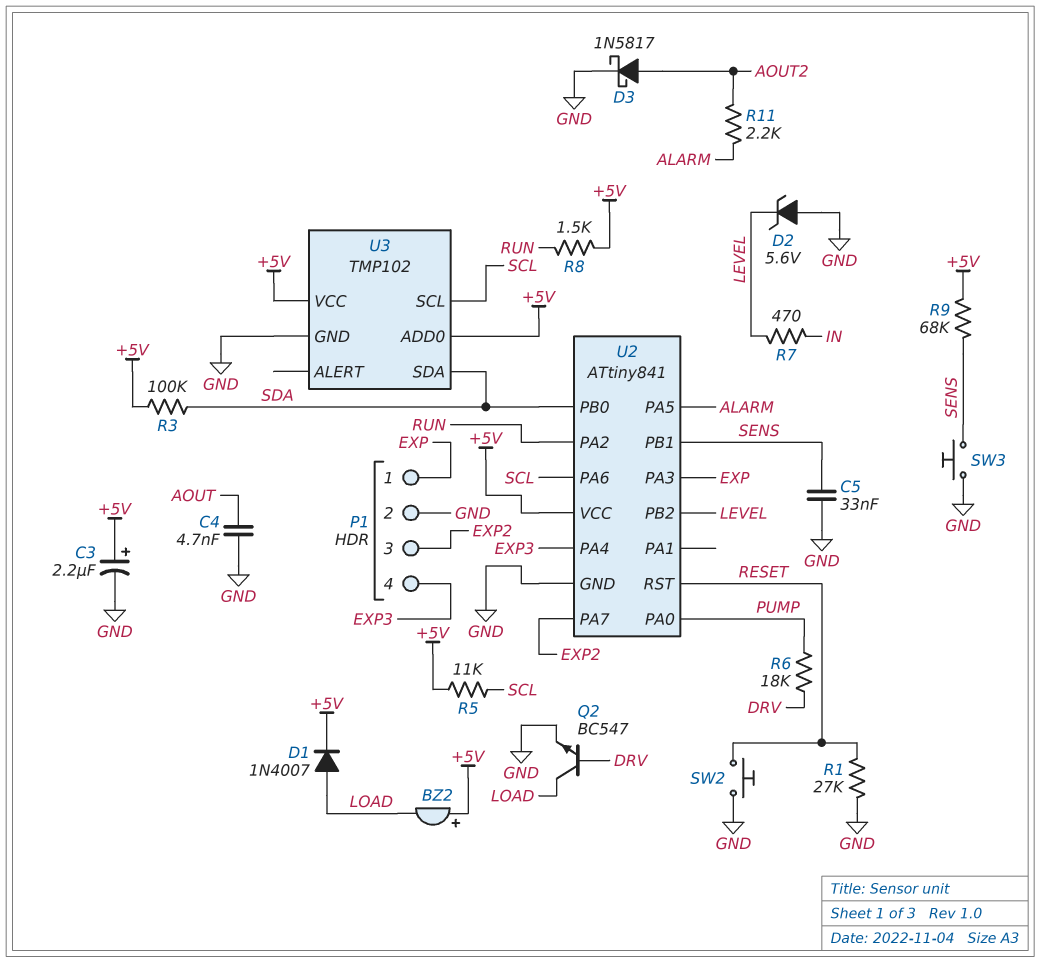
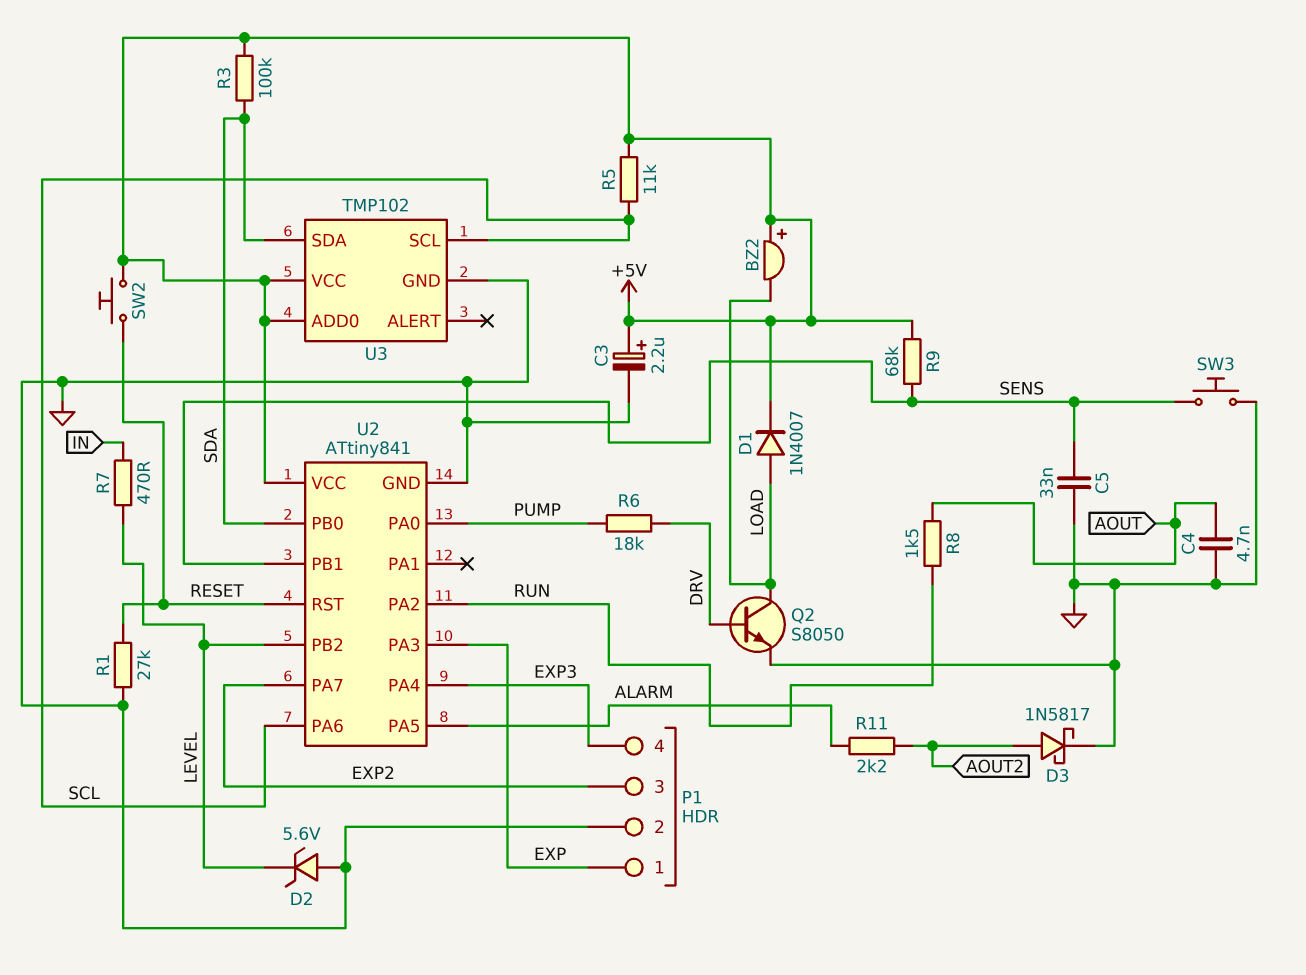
Q2: NPN BC547 (B DRV, C LOAD, E GND) -> NPN S8050 (B DRV, C LOAD, E GND)
R8: 1.5k (+5V, RUN) -> 1.5k (AOUT, RUN)
SW2: button (GND, RESET) -> button (+5V, RESET)

